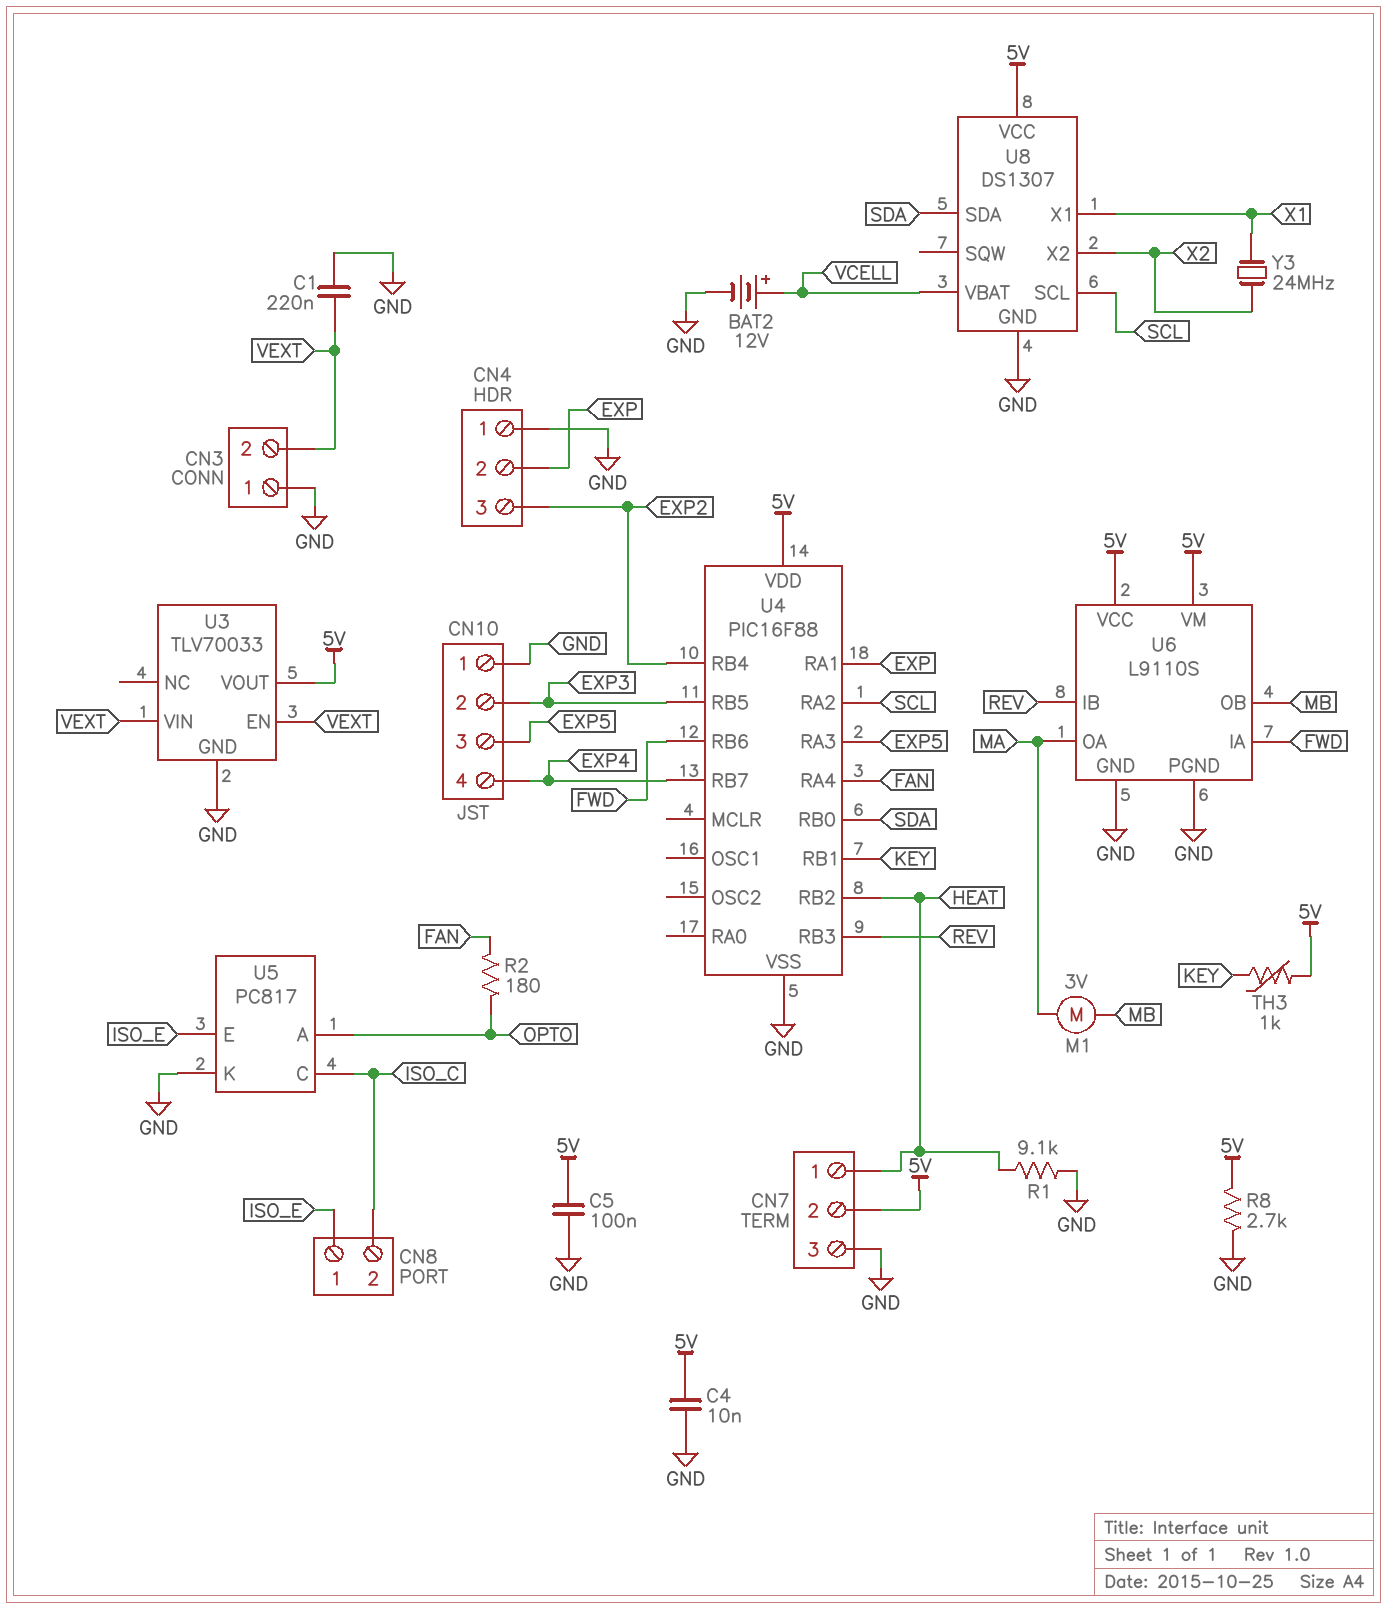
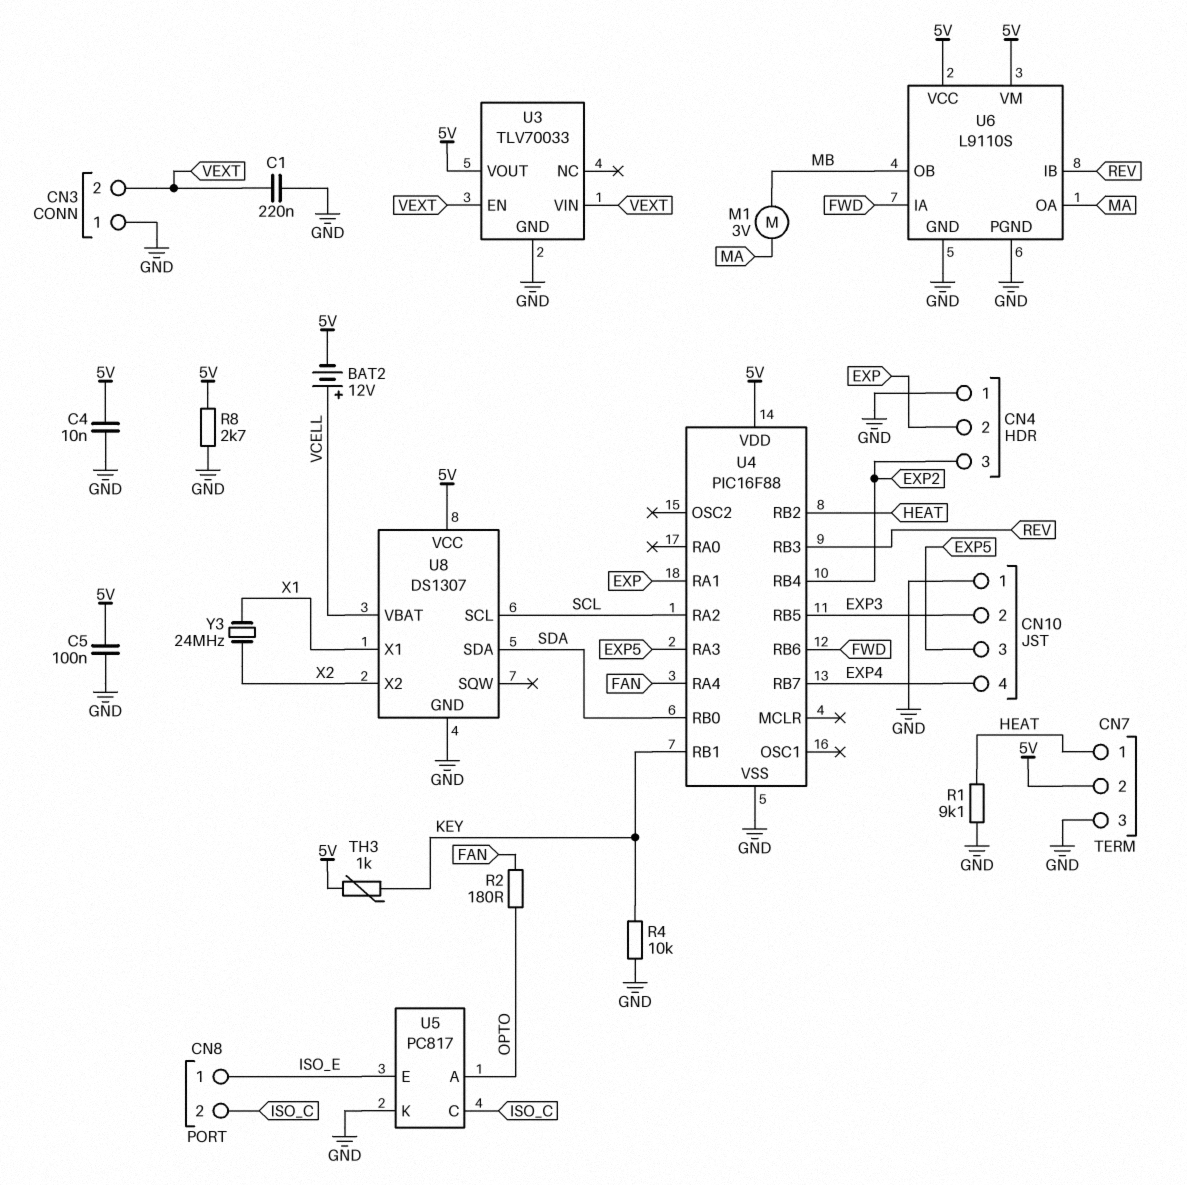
BAT2: 12V (plus VCELL, minus GND) -> 12V (plus VCELL, minus 5V)
R4: none -> 10k (GND, KEY)

